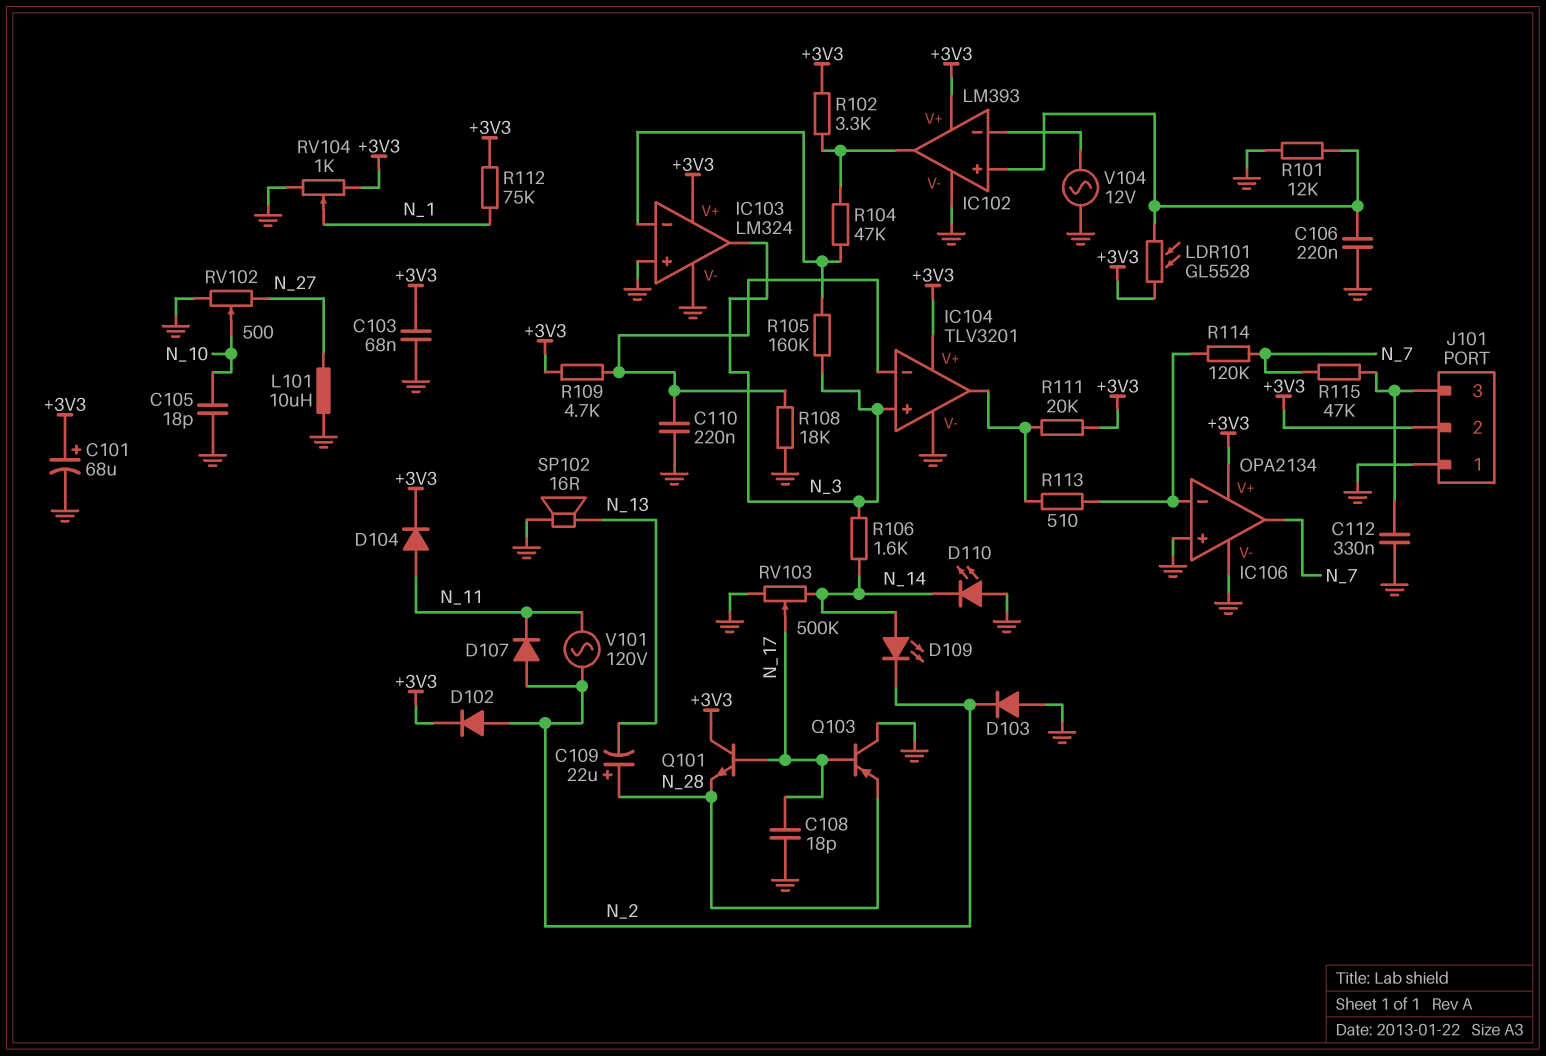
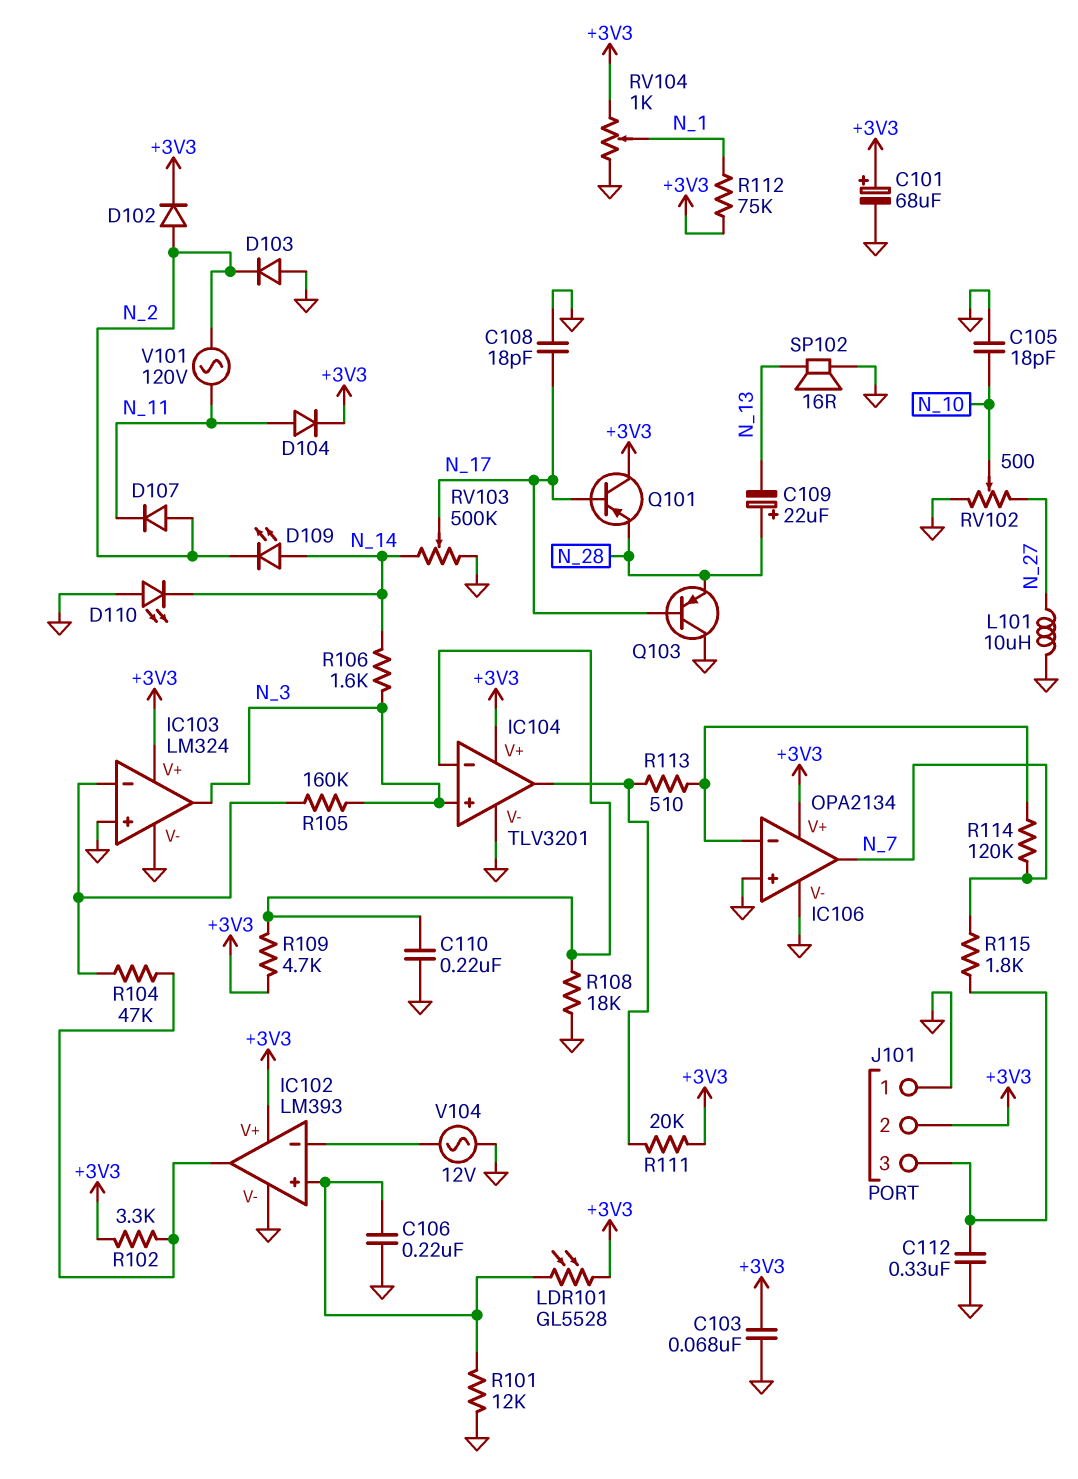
Q101: NPN (B N_17, C +3V3, E N_28) -> PNP (B N_17, C +3V3, E N_28)
R115: 47k (J101/3, N_7) -> 1.8k (J101/3, N_7)

